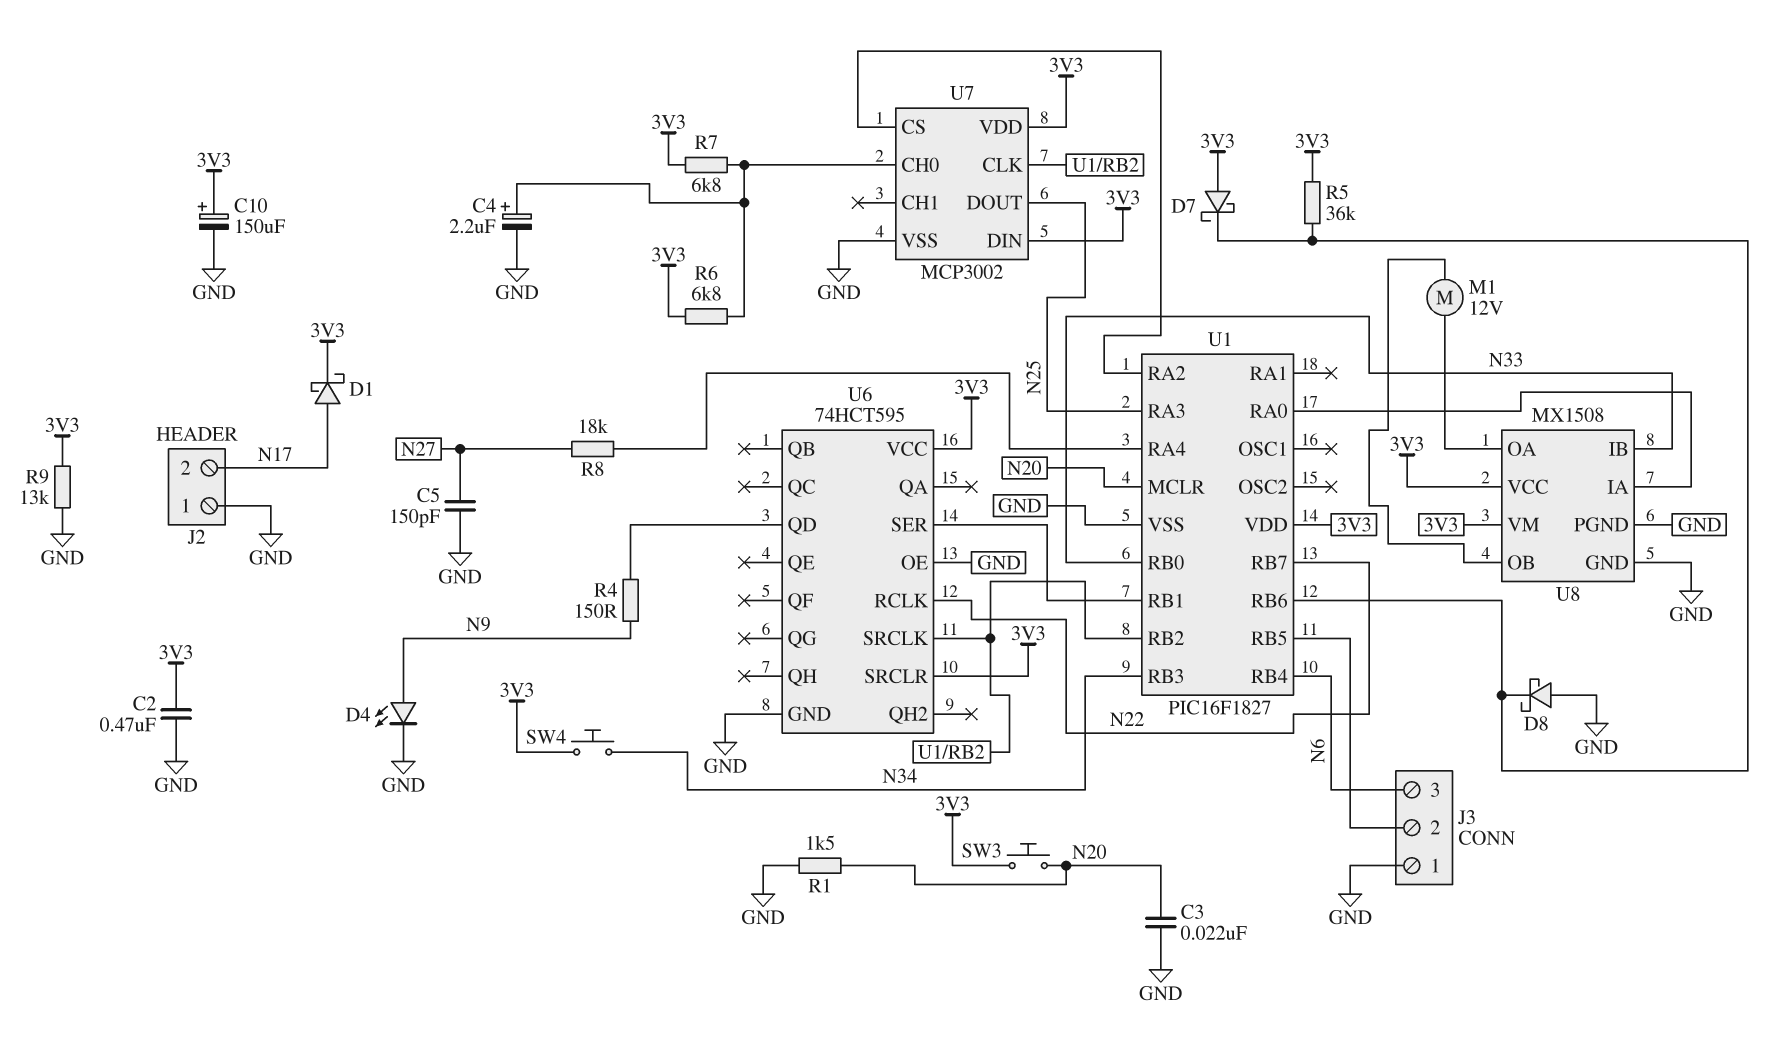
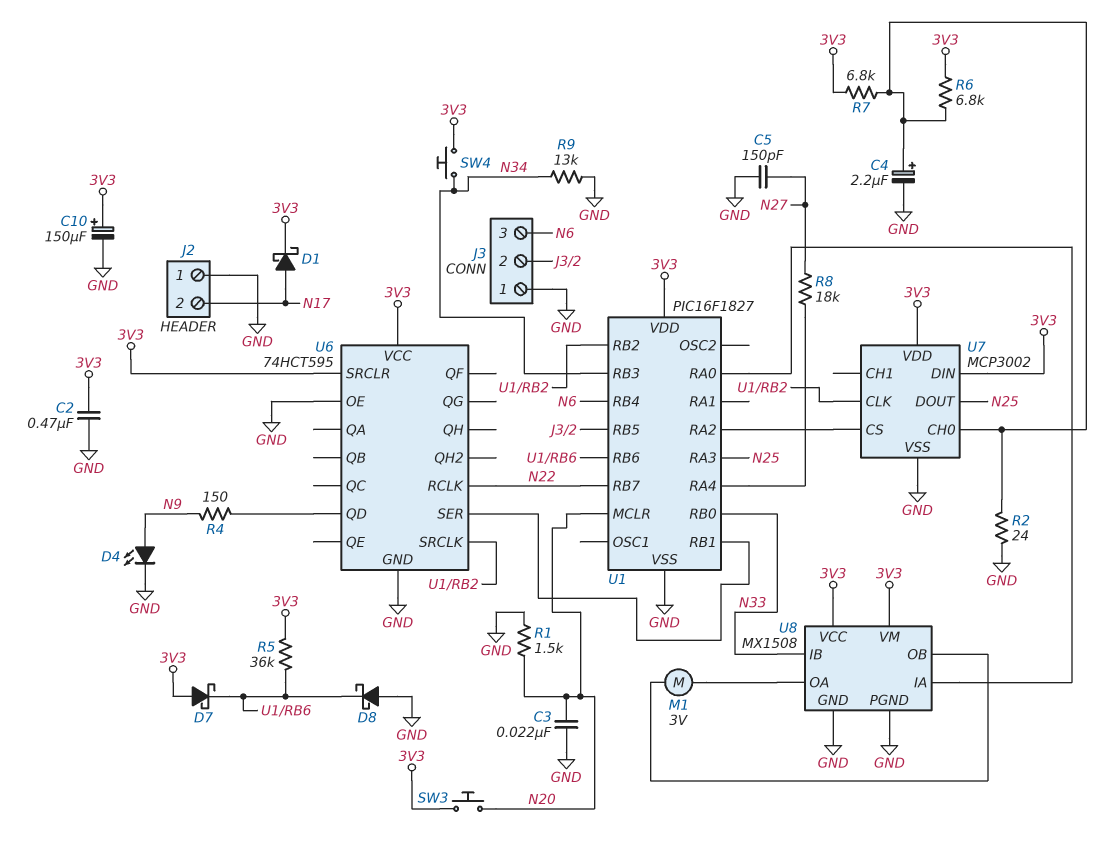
M1: motor 12V (U8/OA, U8/OB) -> motor 3V (U8/OA, U8/OB)
R2: none -> 24 (GND, U7/CH0)
R9: 13k (3V3, GND) -> 13k (GND, N34)

